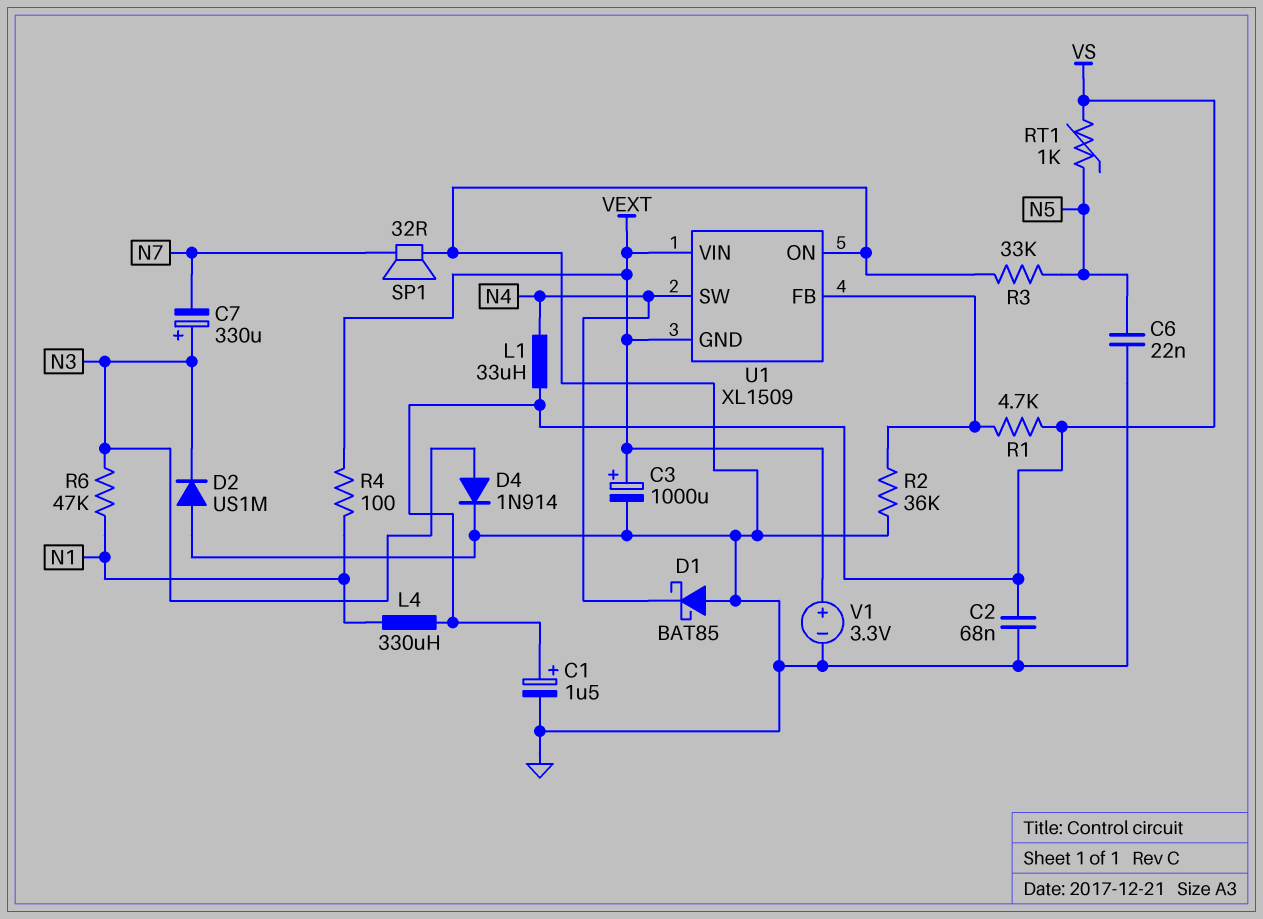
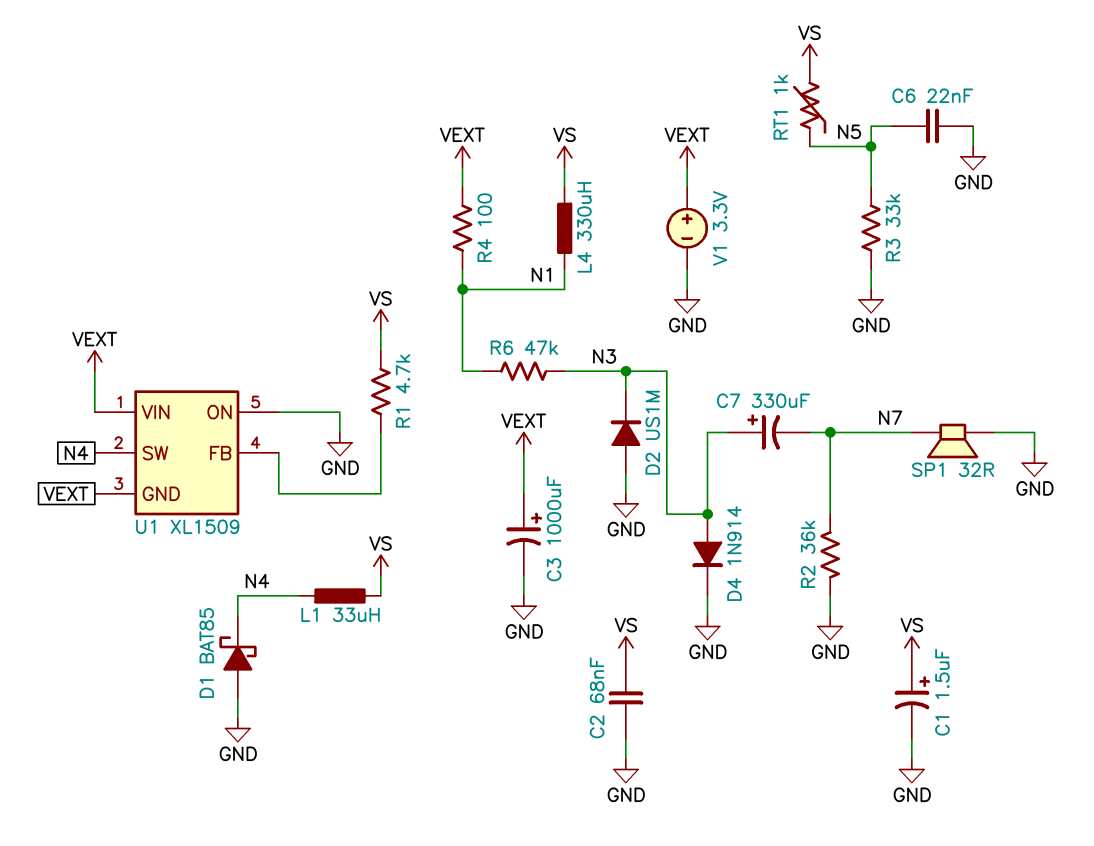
R2: 36k (GND, U1/FB) -> 36k (GND, N7)

